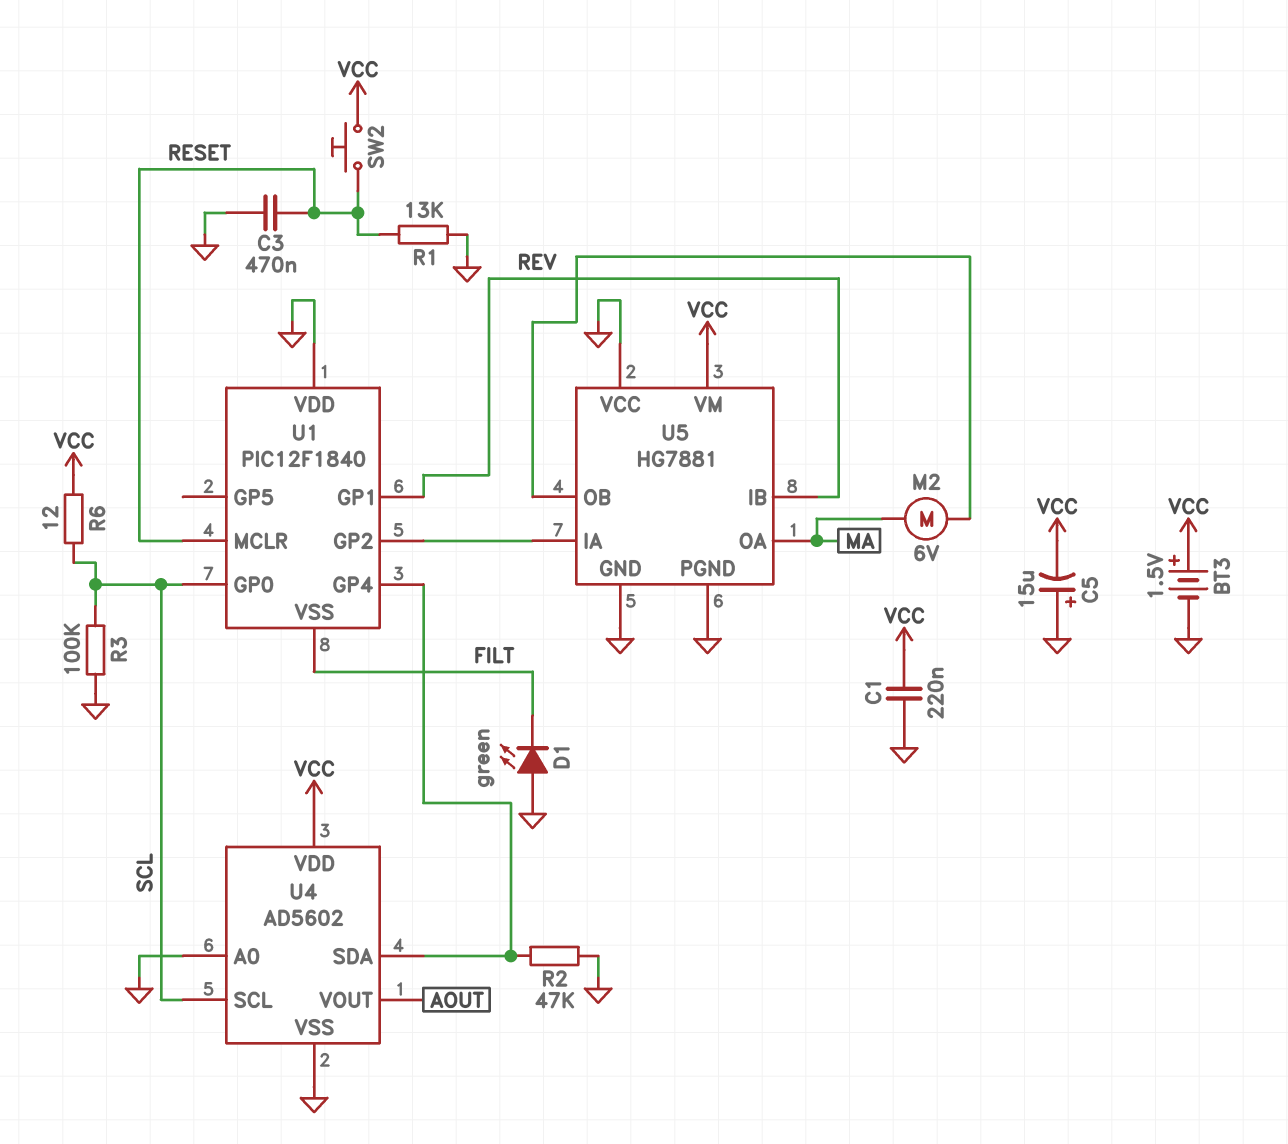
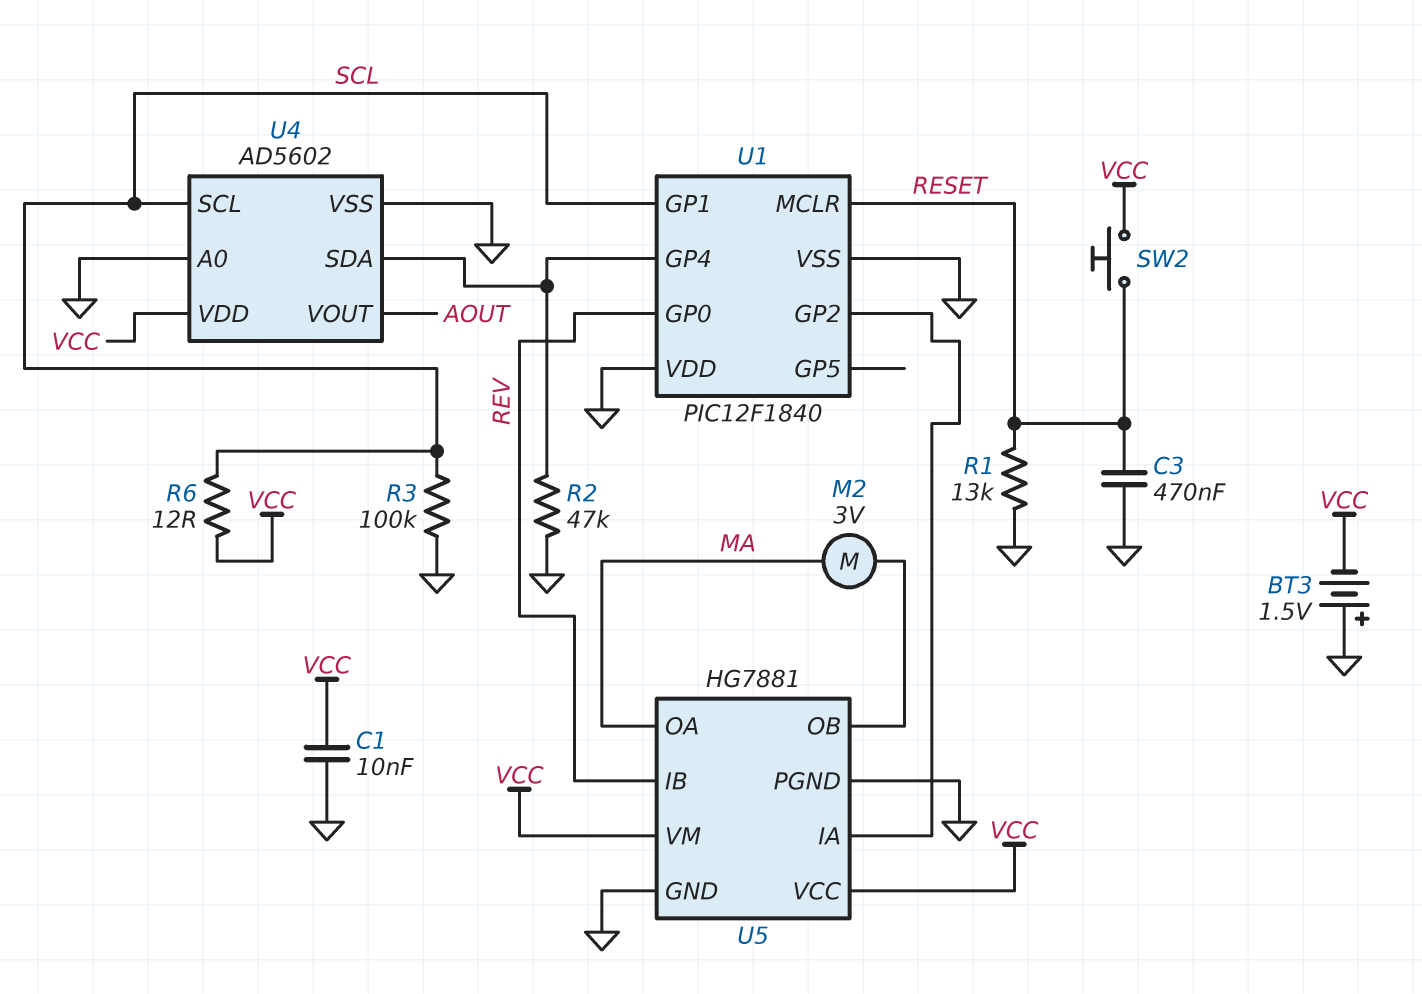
BT3: 1.5V (plus VCC, minus GND) -> 1.5V (plus GND, minus VCC)
C1: 220nF (GND, VCC) -> 10nF (GND, VCC)
C5: 15uF (plus GND, minus VCC) -> none
D1: LED green (A GND, K FILT) -> none
M2: motor 6V (MA, U5/OB) -> motor 3V (MA, U5/OB)
U1 pin GP0: SCL -> REV
U1 pin GP1: REV -> SCL
U1 pin VSS: FILT -> GND
U5 pin VCC: GND -> VCC

